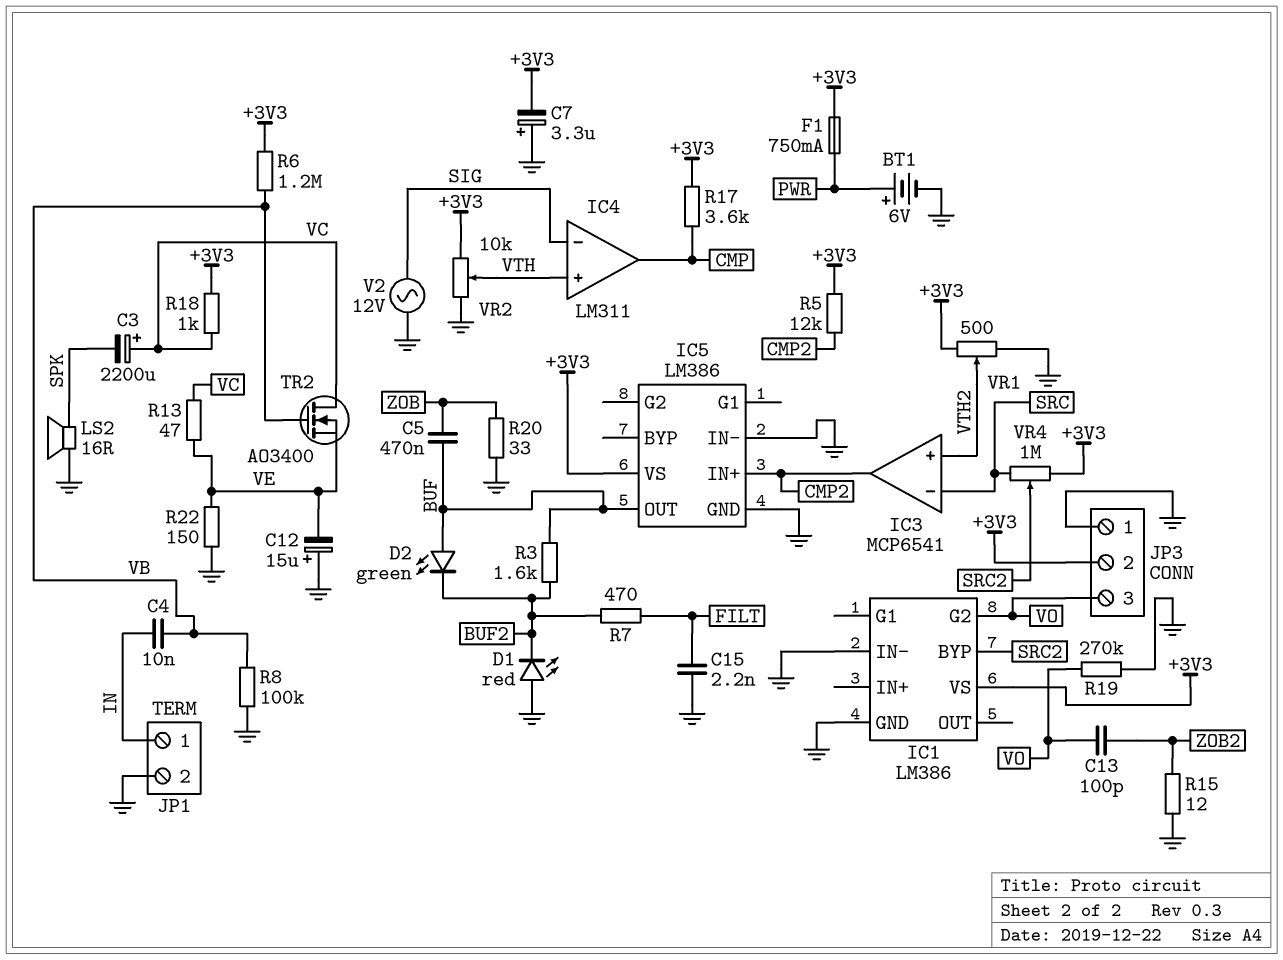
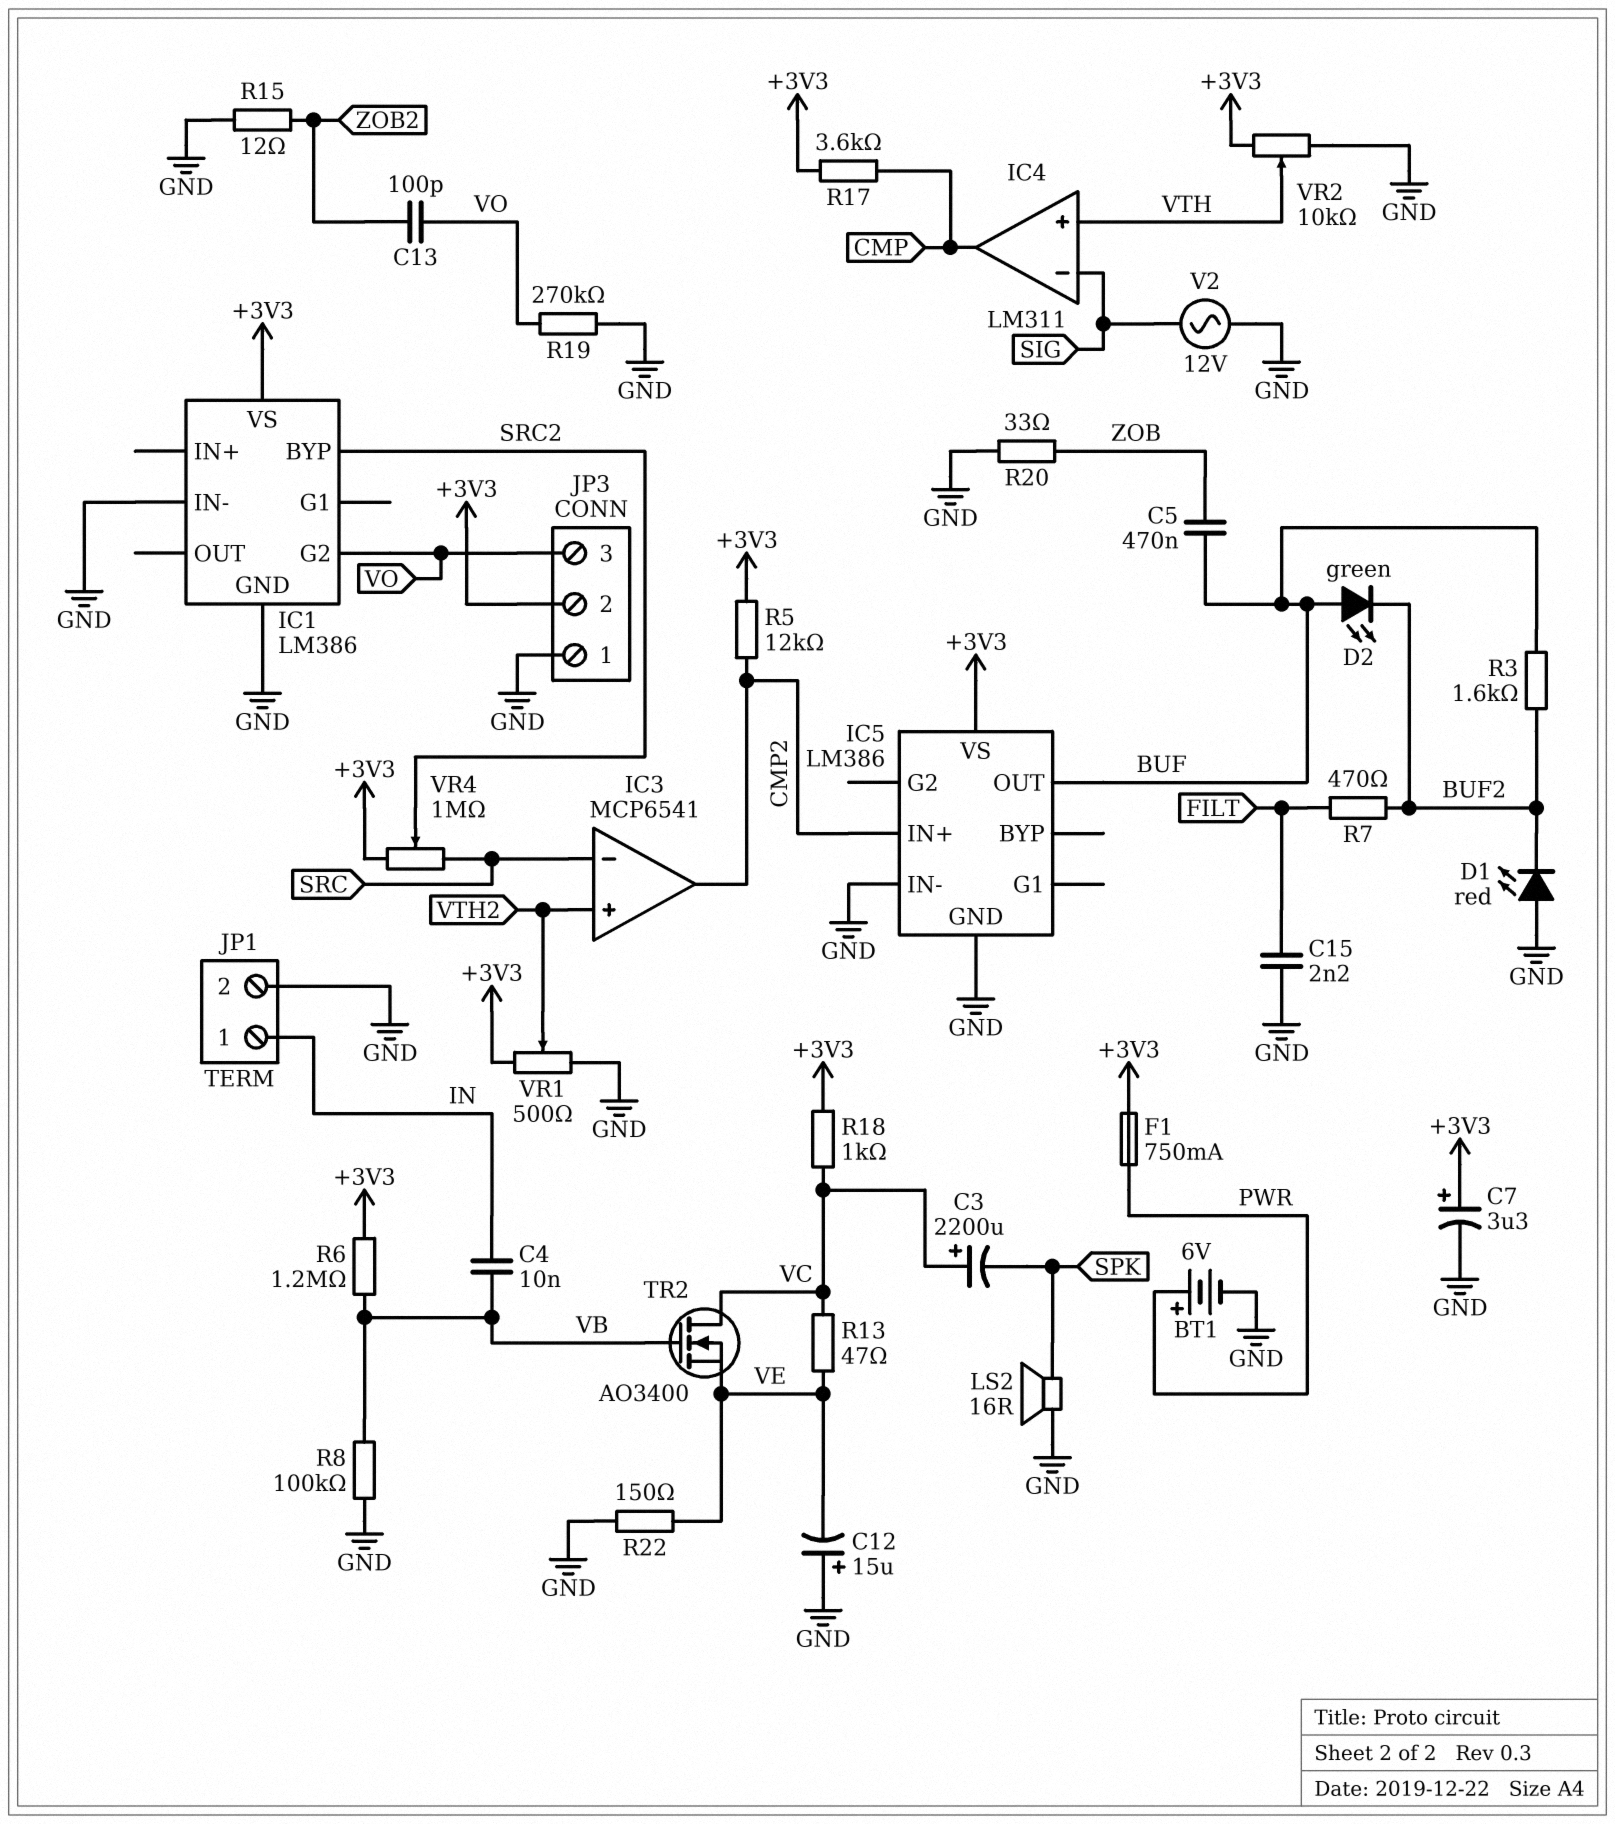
C7: 3.3uF (plus GND, minus +3V3) -> 3.3uF (plus +3V3, minus GND)

